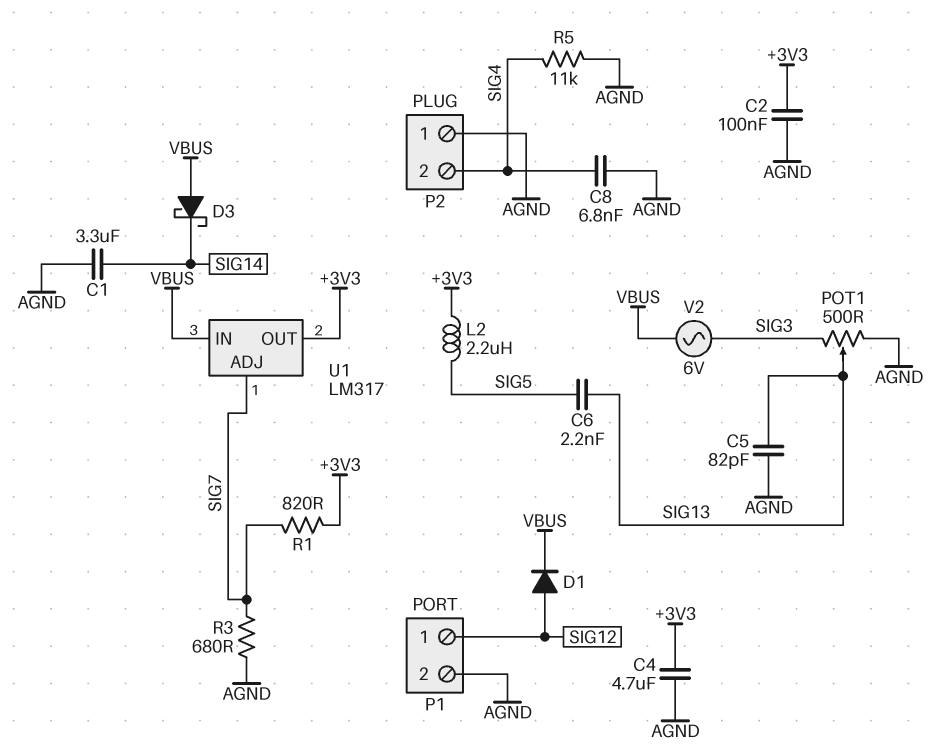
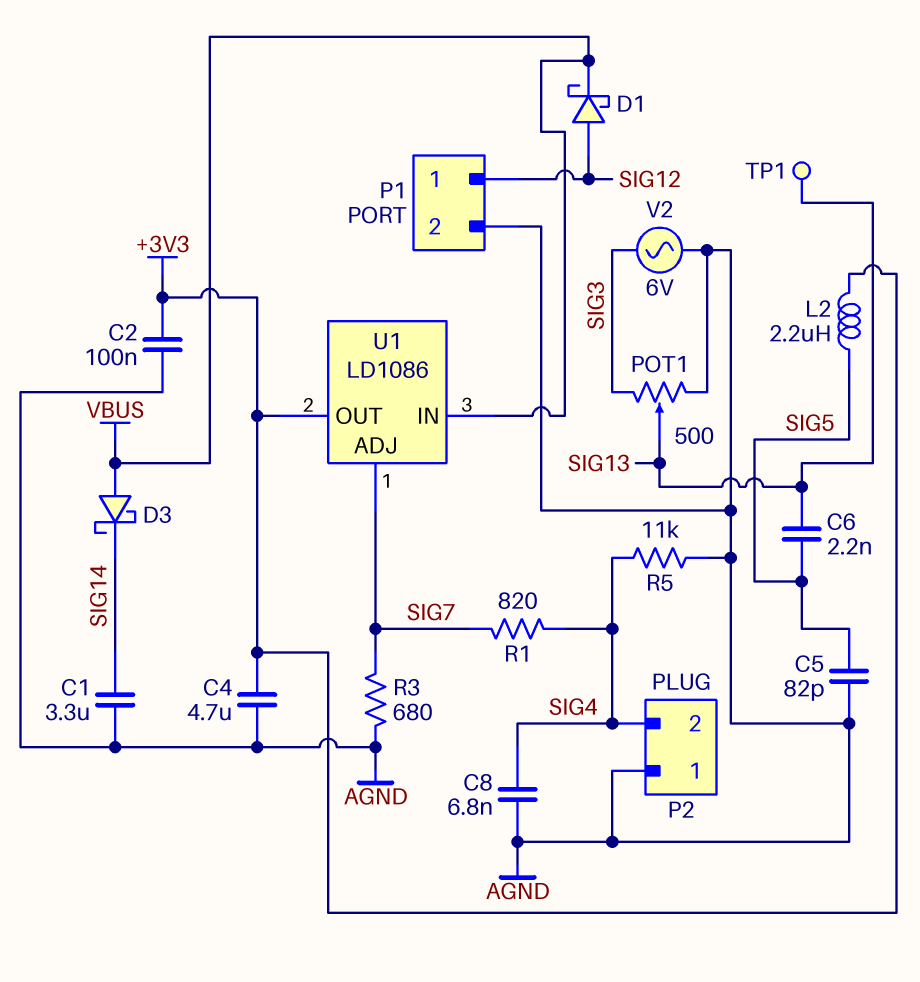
C5: 82pF (AGND, SIG13) -> 82pF (AGND, SIG5)
D1: diode (A SIG12, K VBUS) -> schottky (A SIG12, K VBUS)
R1: 820 (+3V3, SIG7) -> 820 (SIG4, SIG7)
TP1: none -> test point (SIG13)
U1: LM317 -> LD1086
V2: AC 6V (SIG3, VBUS) -> AC 6V (AGND, SIG3)

